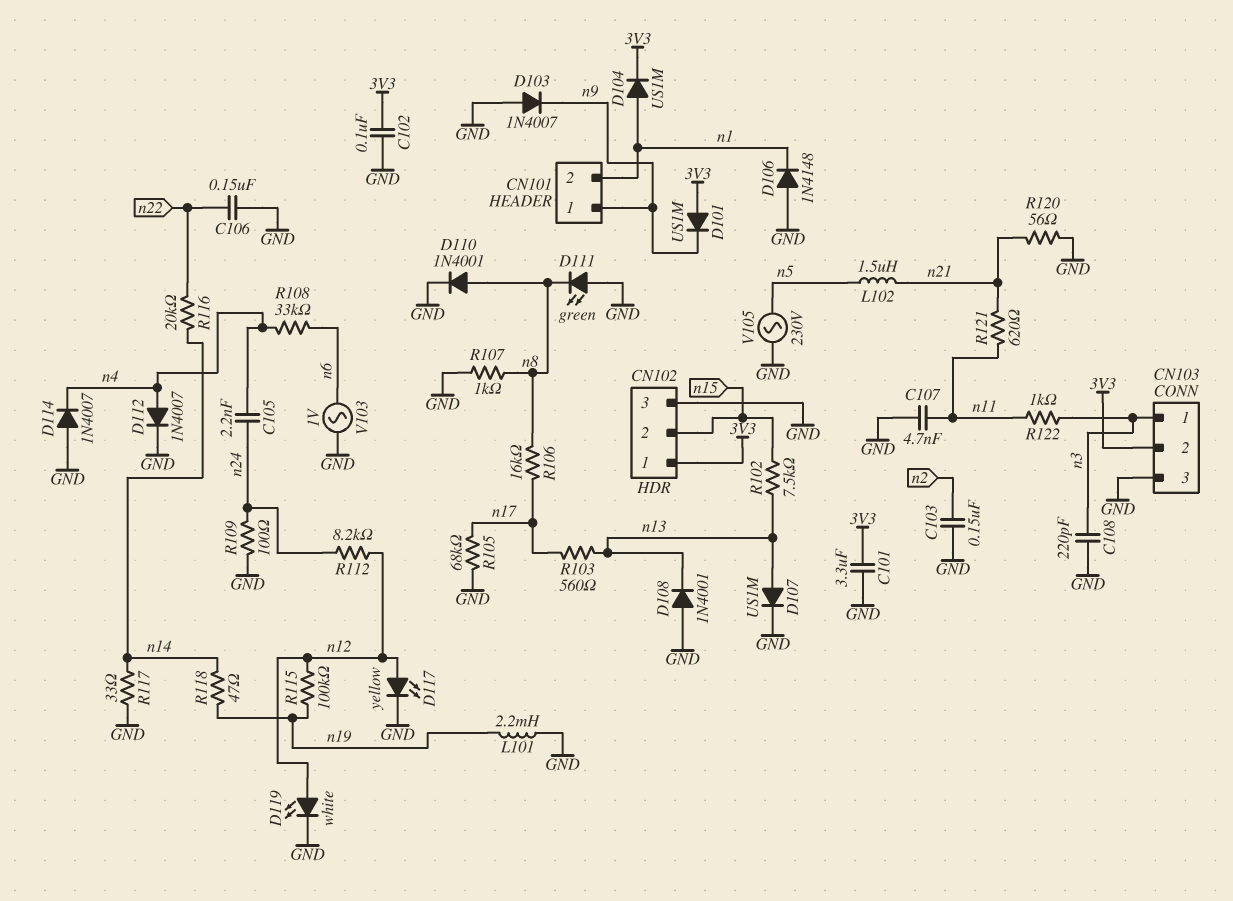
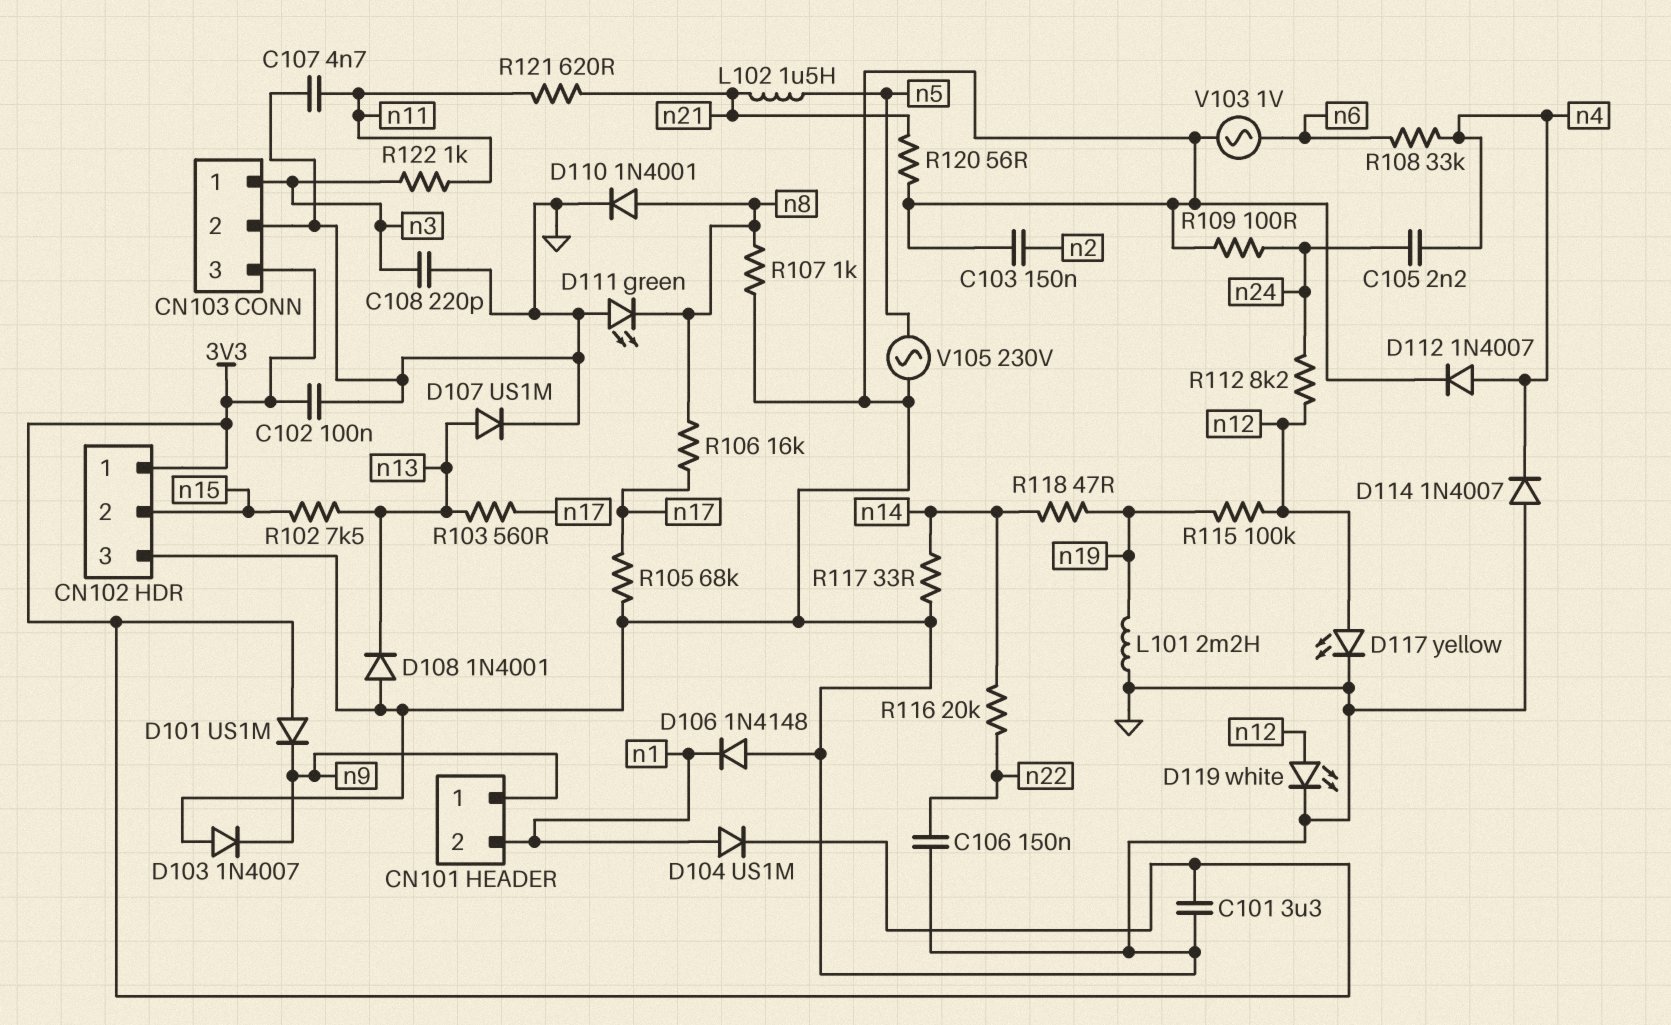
CN103 pin 2: 3V3 -> GND
CN103 pin 3: GND -> 3V3

